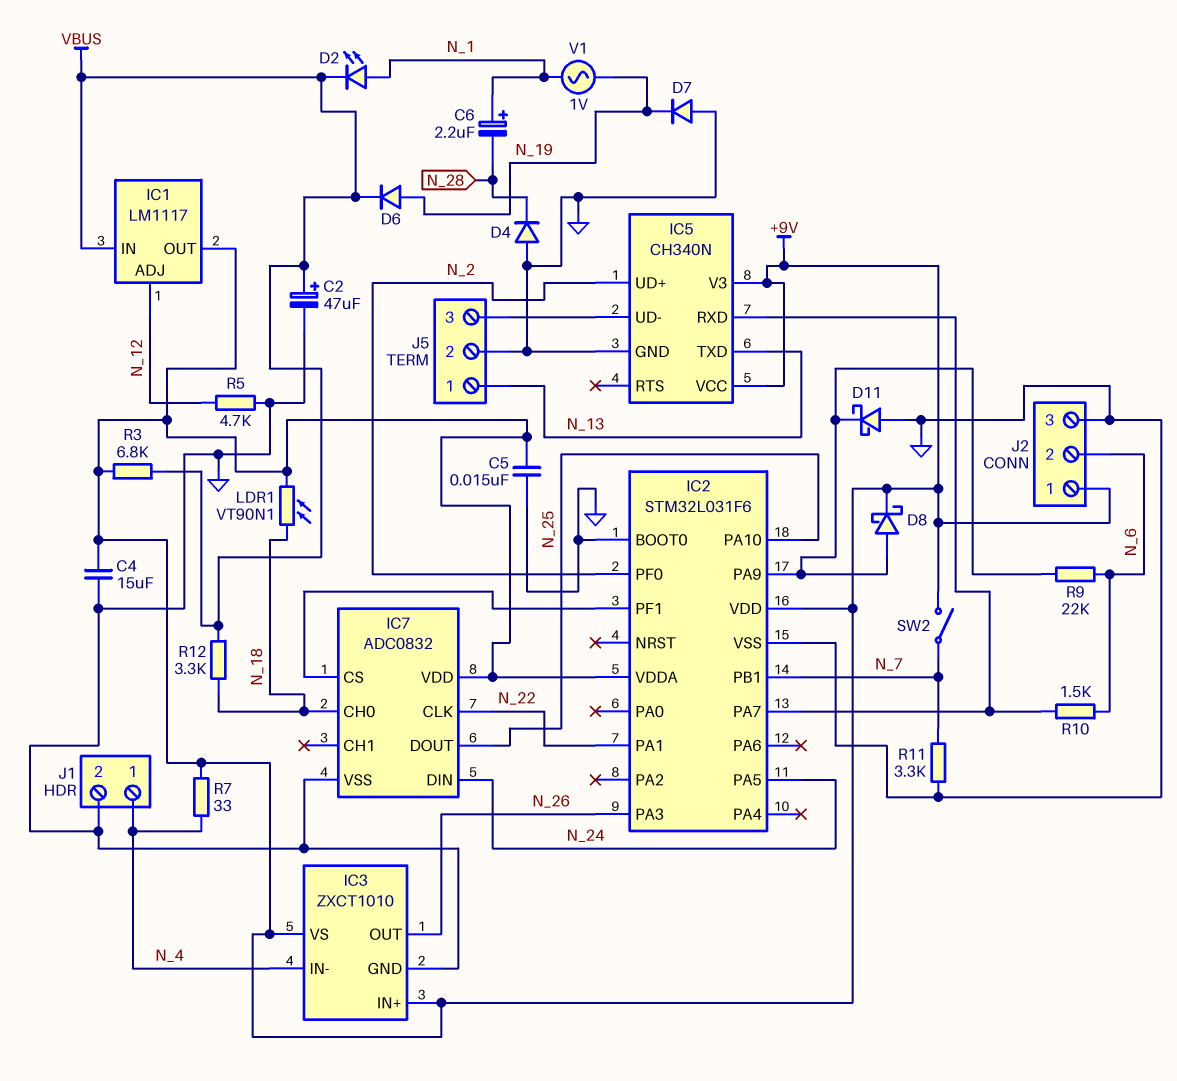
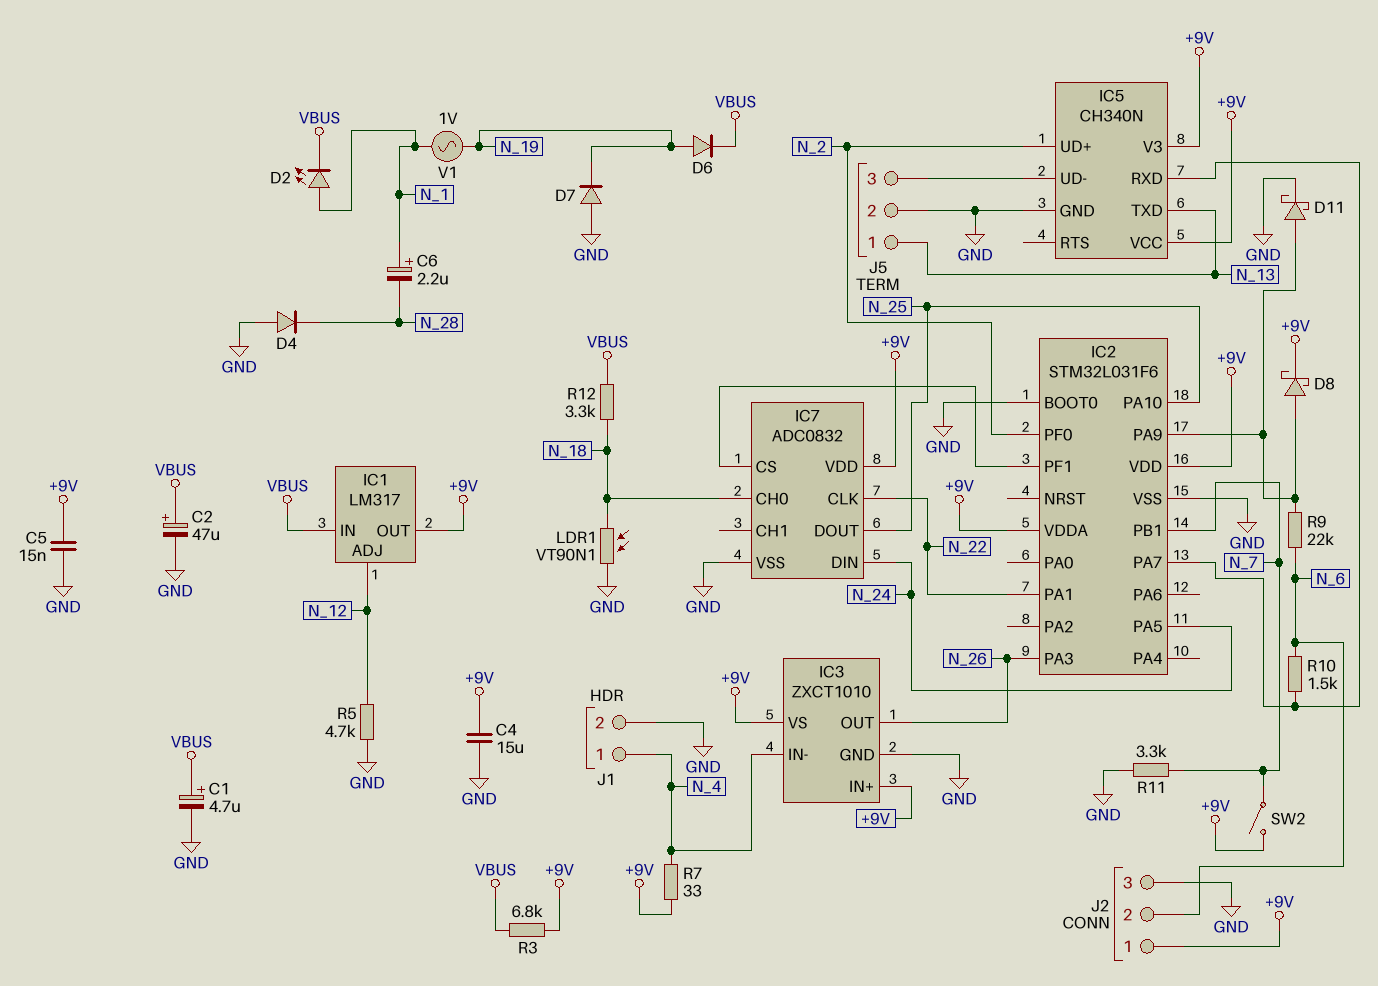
C1: none -> 4.7uF (plus VBUS, minus GND)
D11: schottky (A GND, K IC2/PA9) -> schottky (A IC2/PA9, K GND)
IC1: LM1117 -> LM317
LDR1: VT90N1 (+9V, N_18) -> VT90N1 (GND, N_18)

